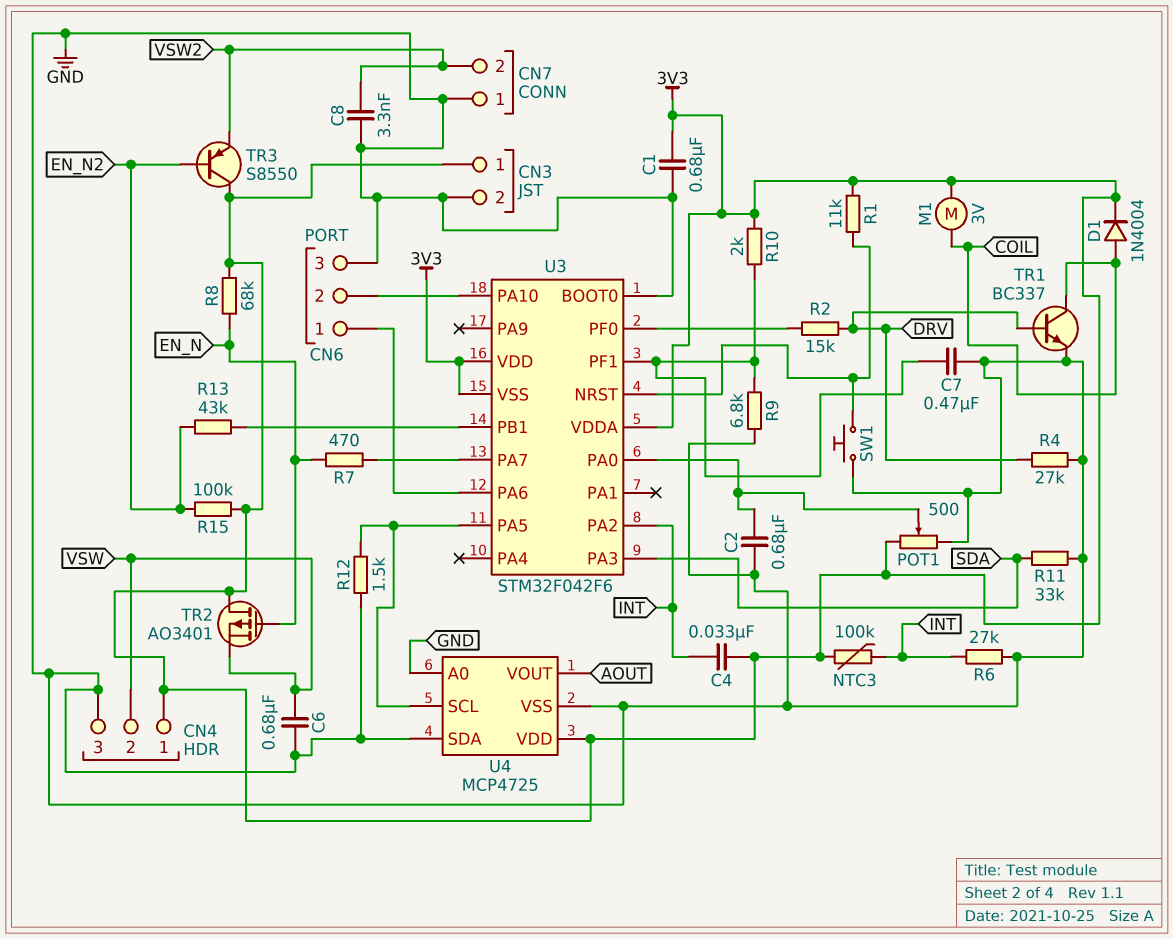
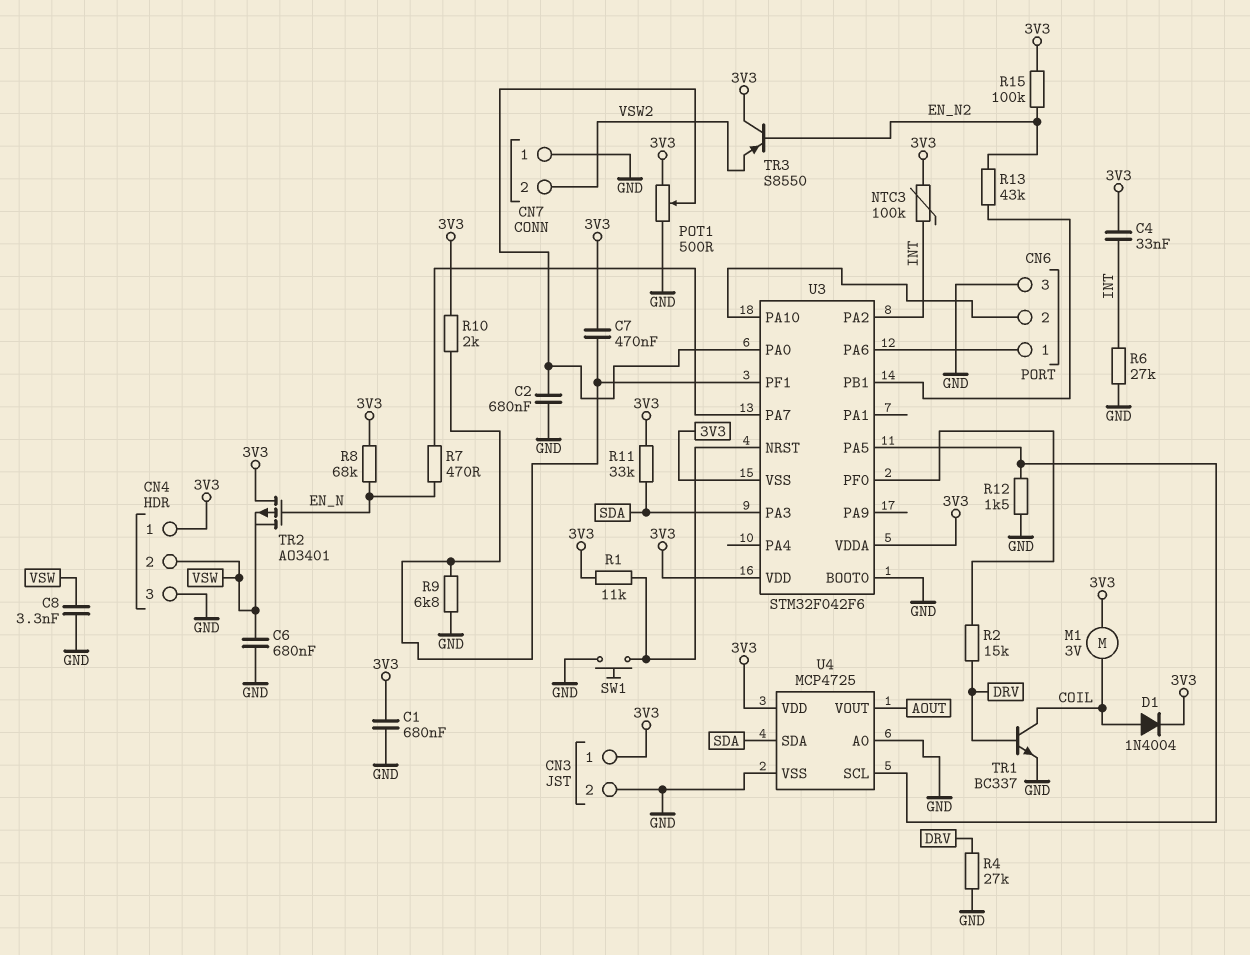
C7: 470nF (GND, U3/PF1) -> 470nF (3V3, U3/PF1)
C8: 3.3nF (GND, VSW2) -> 3.3nF (GND, VSW)
R11: 33k (GND, SDA) -> 33k (3V3, SDA)
U4 pin SDA: GND -> SDA

